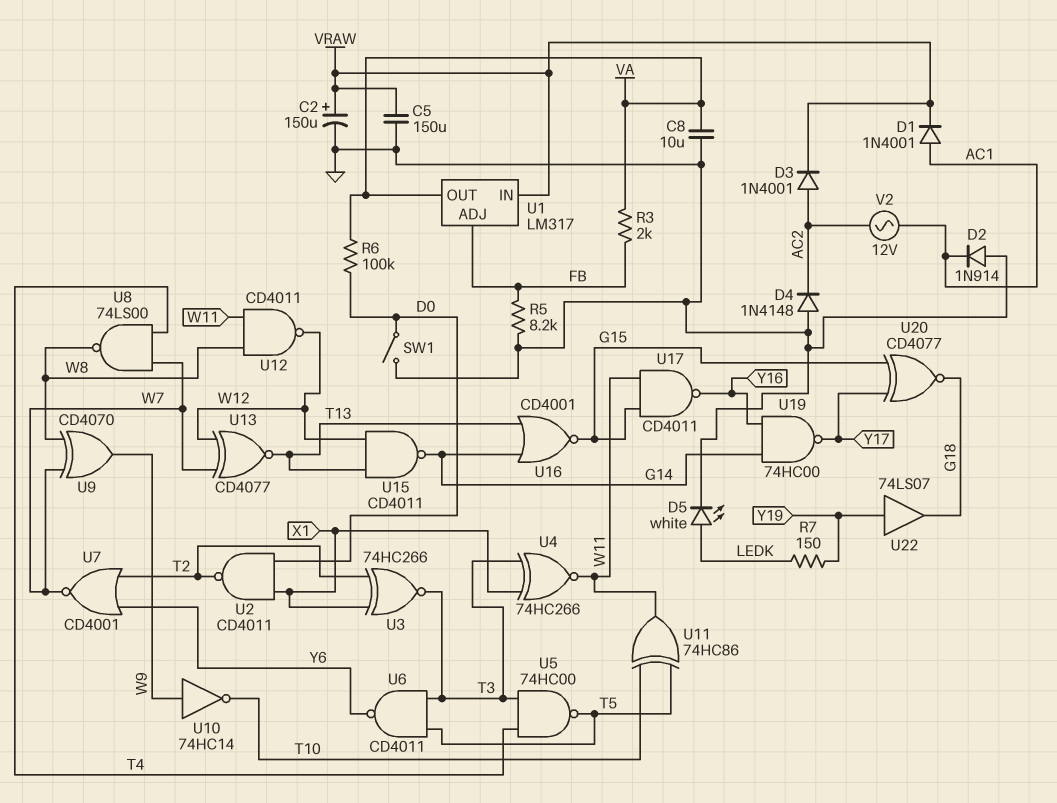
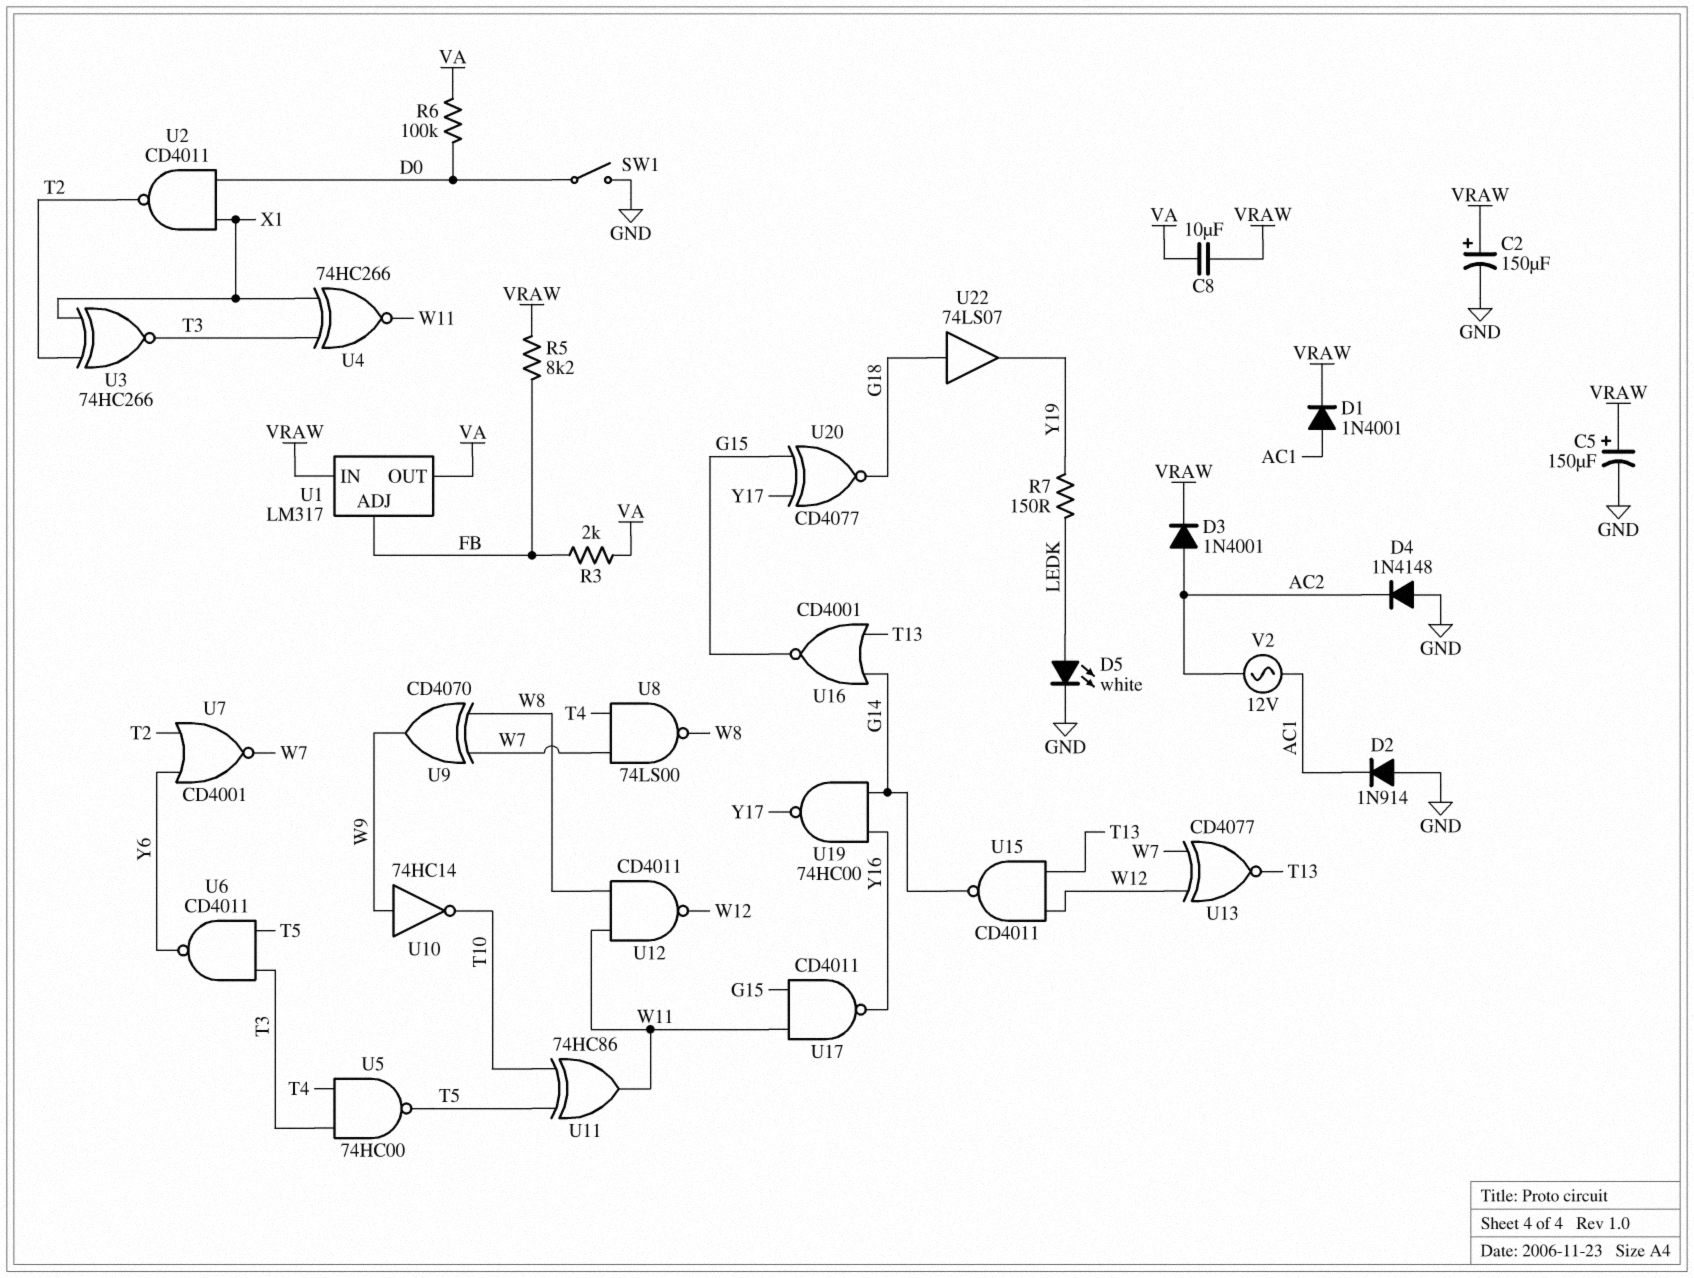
C5: 150uF (GND, VRAW) -> 150uF (plus VRAW, minus GND)
C8: 10uF (GND, VA) -> 10uF (VA, VRAW)
R5: 8.2k (FB, GND) -> 8.2k (FB, VRAW)
U22: buffer 74LS07 (in Y19, out G18) -> buffer 74LS07 (in G18, out Y19)

